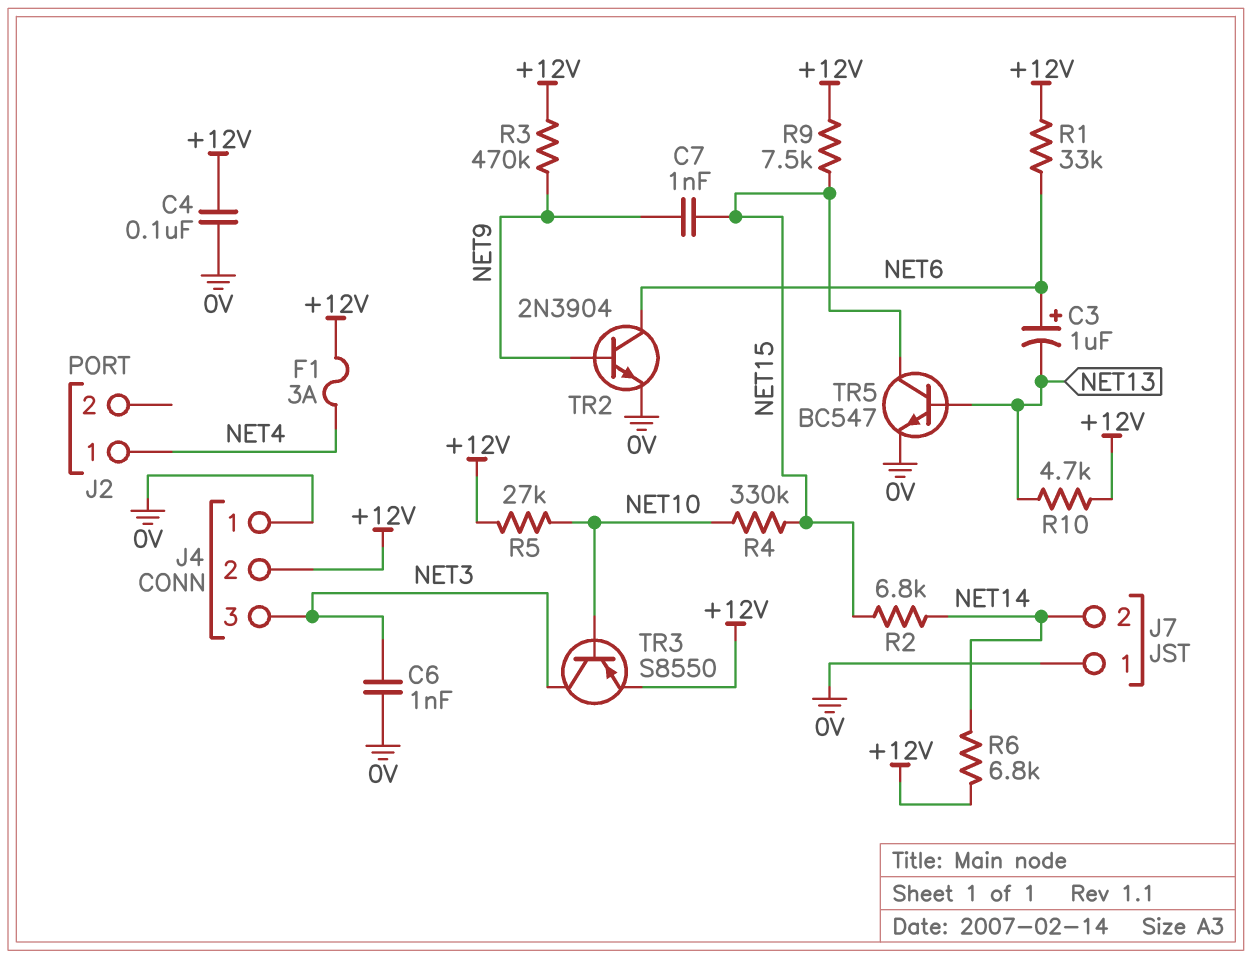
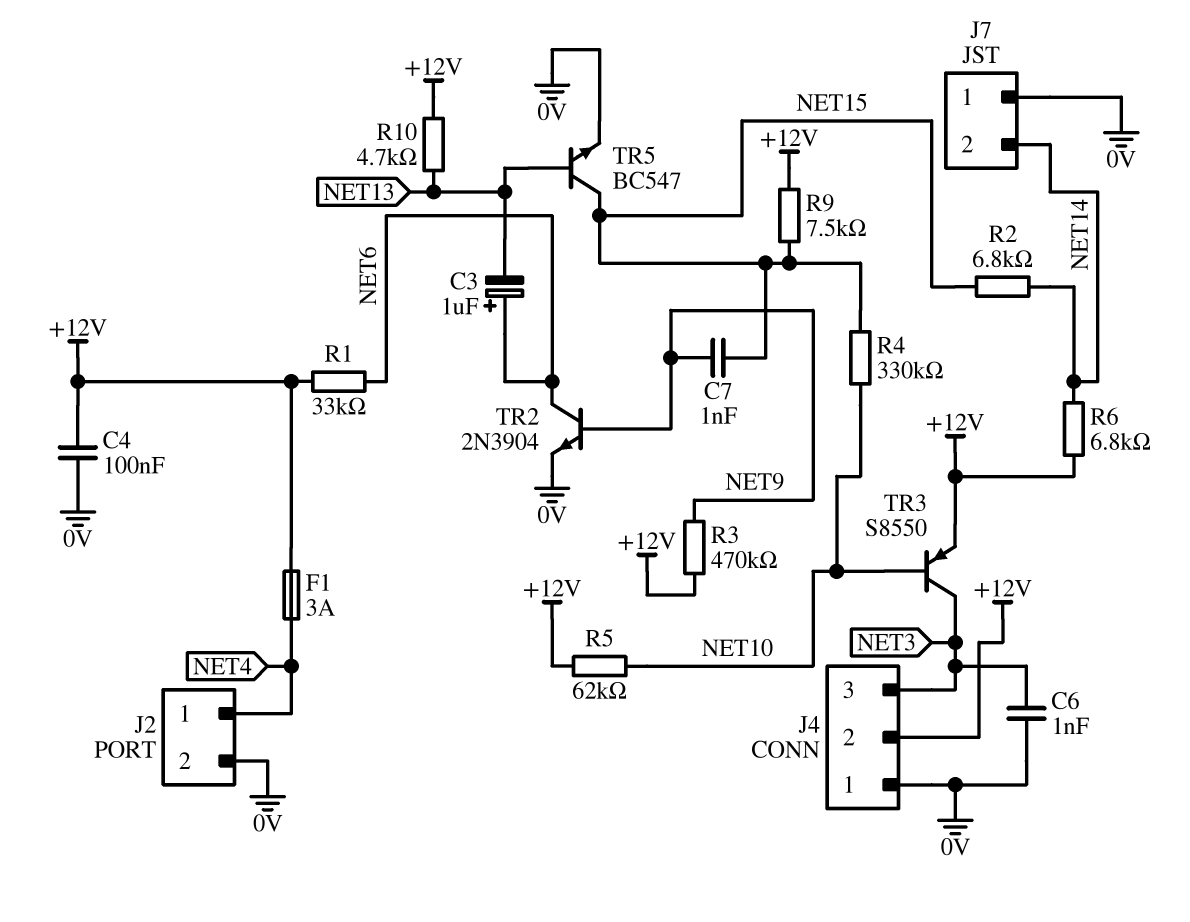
J2 pin 2: none -> 0V
R5: 27k (+12V, NET10) -> 62k (+12V, NET10)

